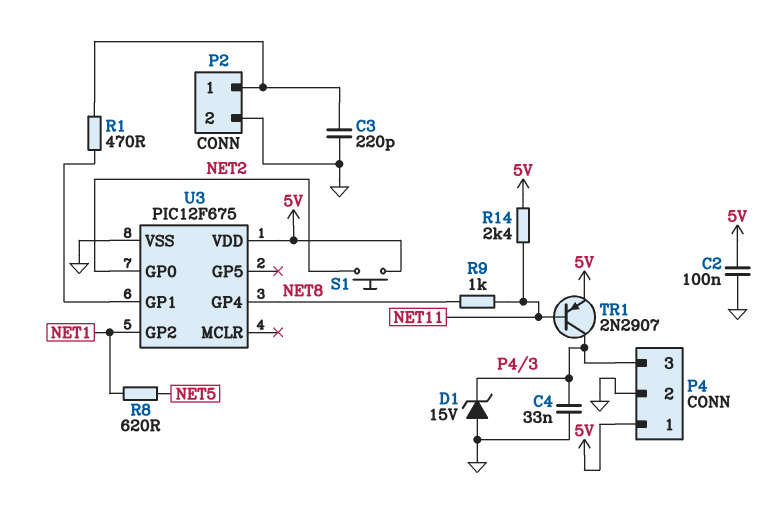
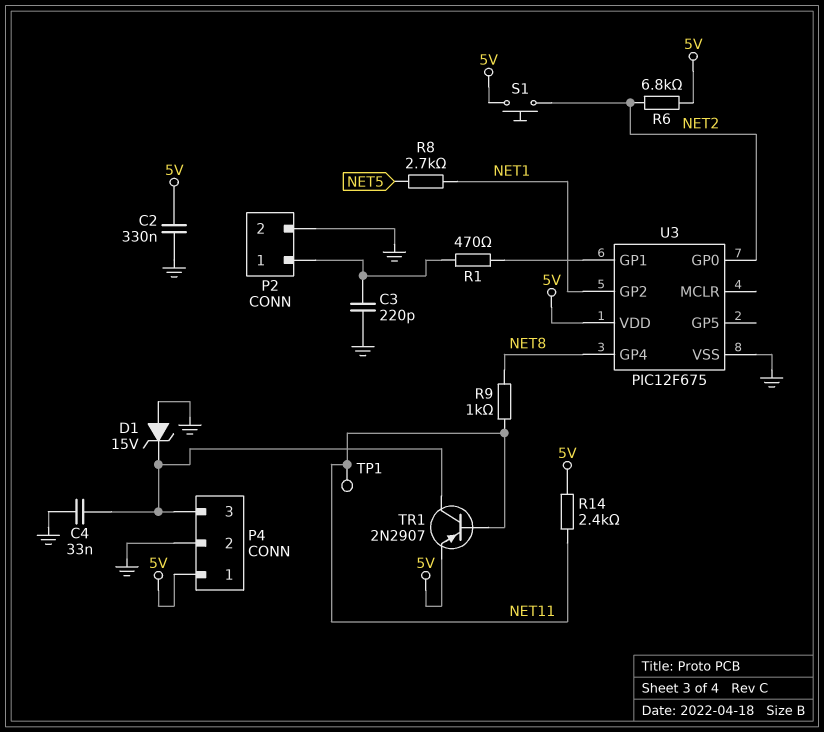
C2: 100nF (5V, GND) -> 330nF (5V, GND)
R6: none -> 6.8k (5V, NET2)
R8: 620 (NET1, NET5) -> 2.7k (NET1, NET5)
TP1: none -> test point (NET11)

